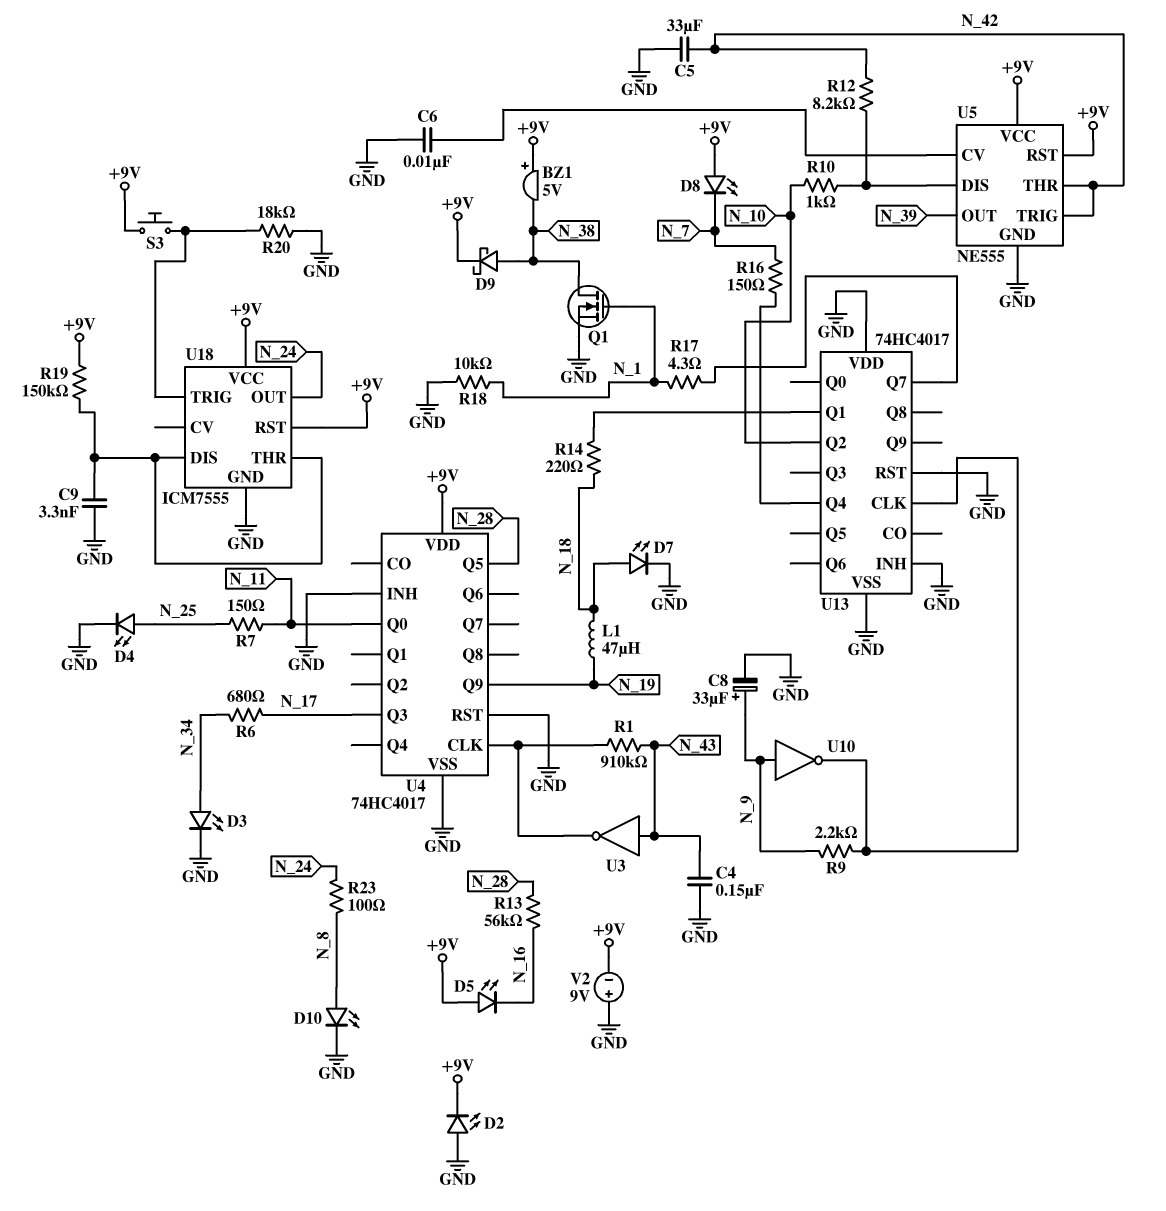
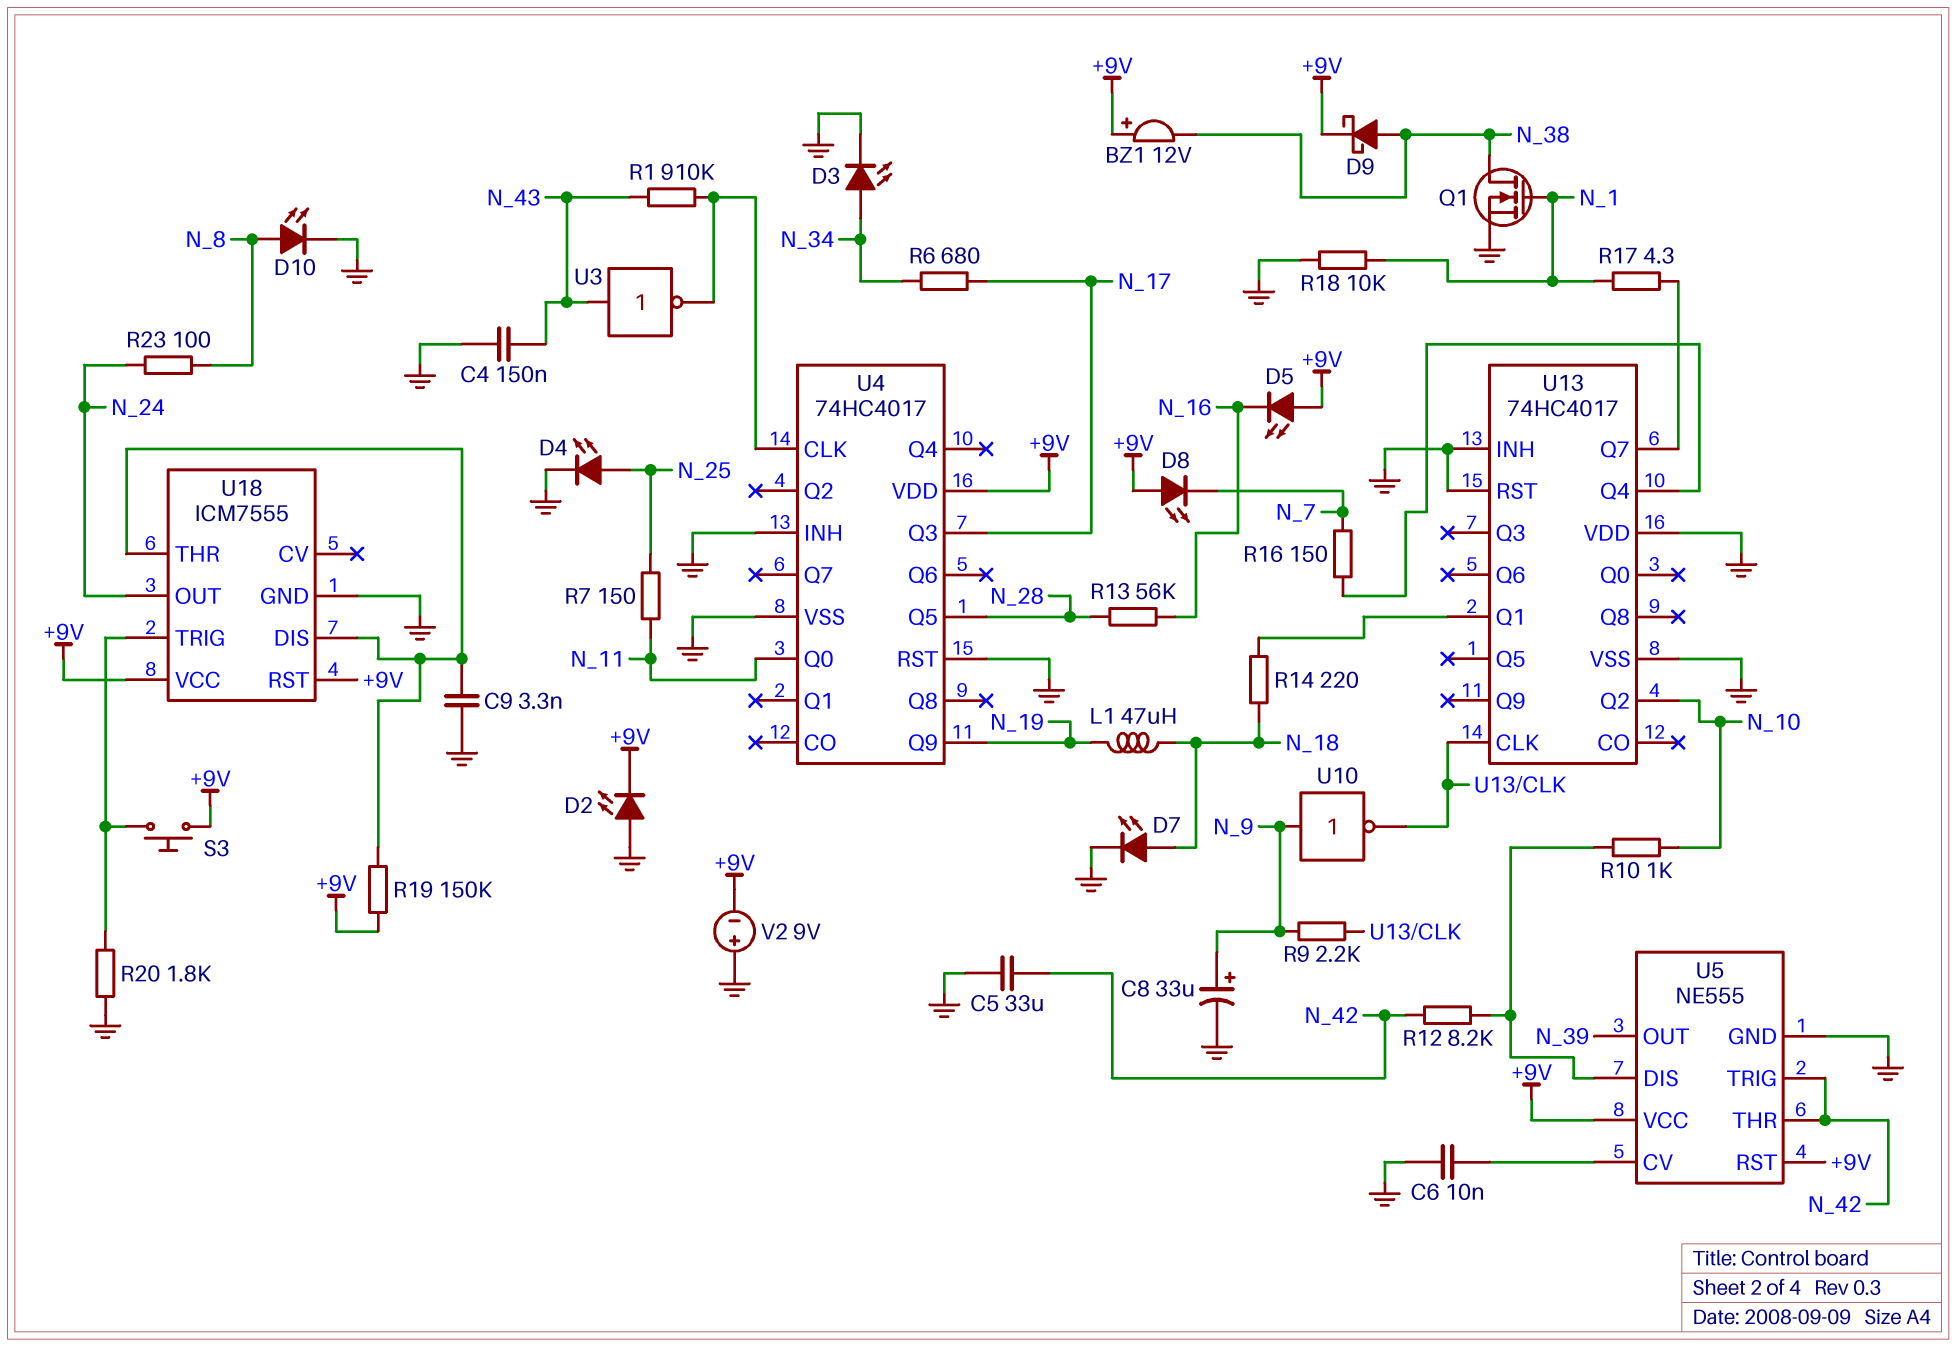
BZ1: buzzer 5V (plus +9V, minus N_38) -> buzzer 12V (plus +9V, minus N_38)
R20: 18k (GND, U18/TRIG) -> 1.8k (GND, U18/TRIG)

